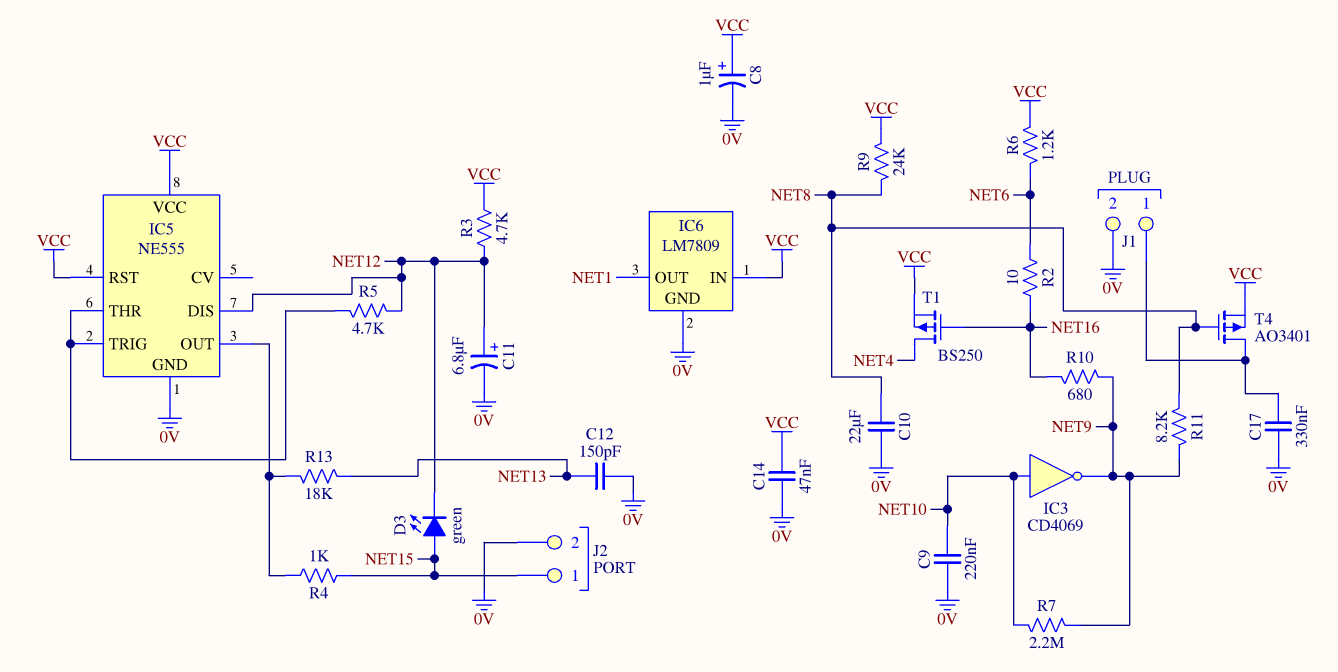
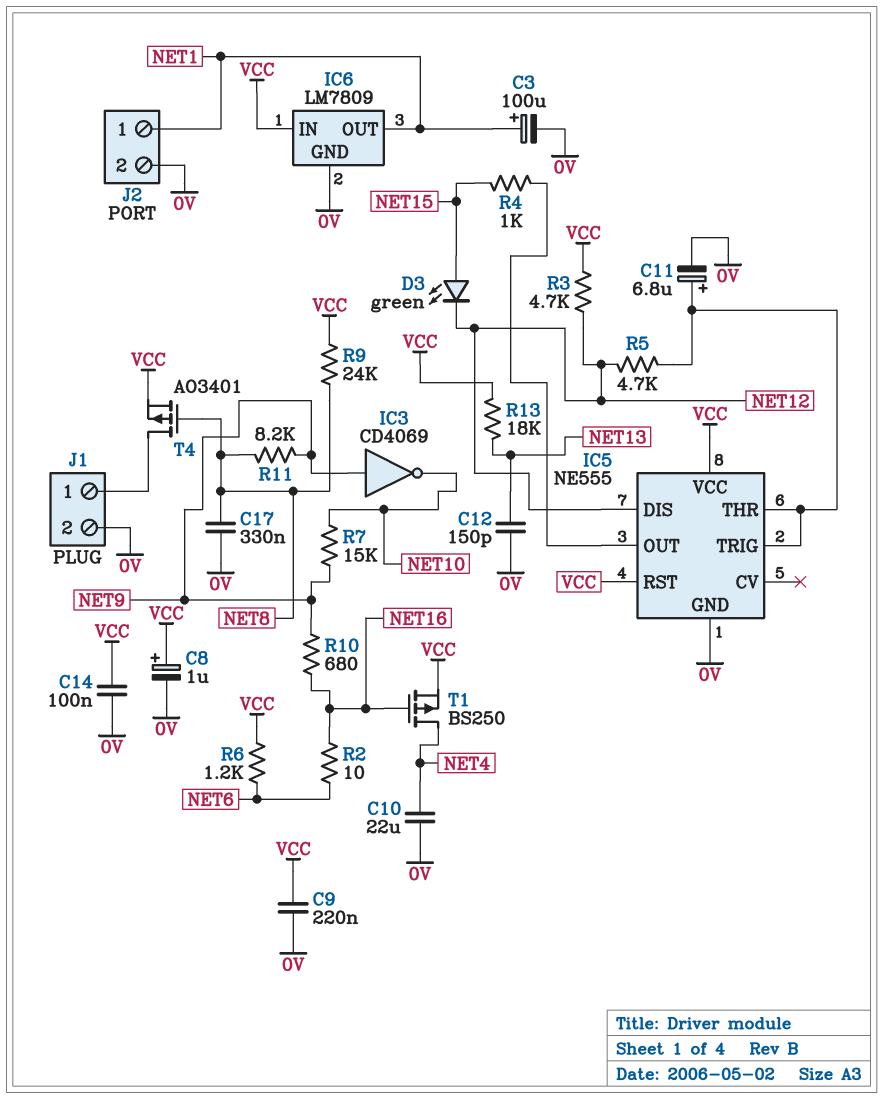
C3: none -> 100uF (plus NET1, minus 0V)
C9: 220nF (0V, NET10) -> 220nF (0V, VCC)
C10: 22uF (0V, NET8) -> 22uF (0V, NET4)
C11: 6.8uF (plus NET12, minus 0V) -> 6.8uF (plus IC5/THR, minus 0V)
C14: 47nF (0V, VCC) -> 100nF (0V, VCC)
C17: 330nF (0V, J1/1) -> 330nF (0V, NET8)
IC3: NOT CD4069 (in NET10, out NET9) -> NOT CD4069 (in NET9, out NET10)
J2 pin 1: NET15 -> NET1
R7: 2.2M (NET9, NET10) -> 15k (NET9, NET10)
R13: 18k (IC5/OUT, NET13) -> 18k (NET13, VCC)

